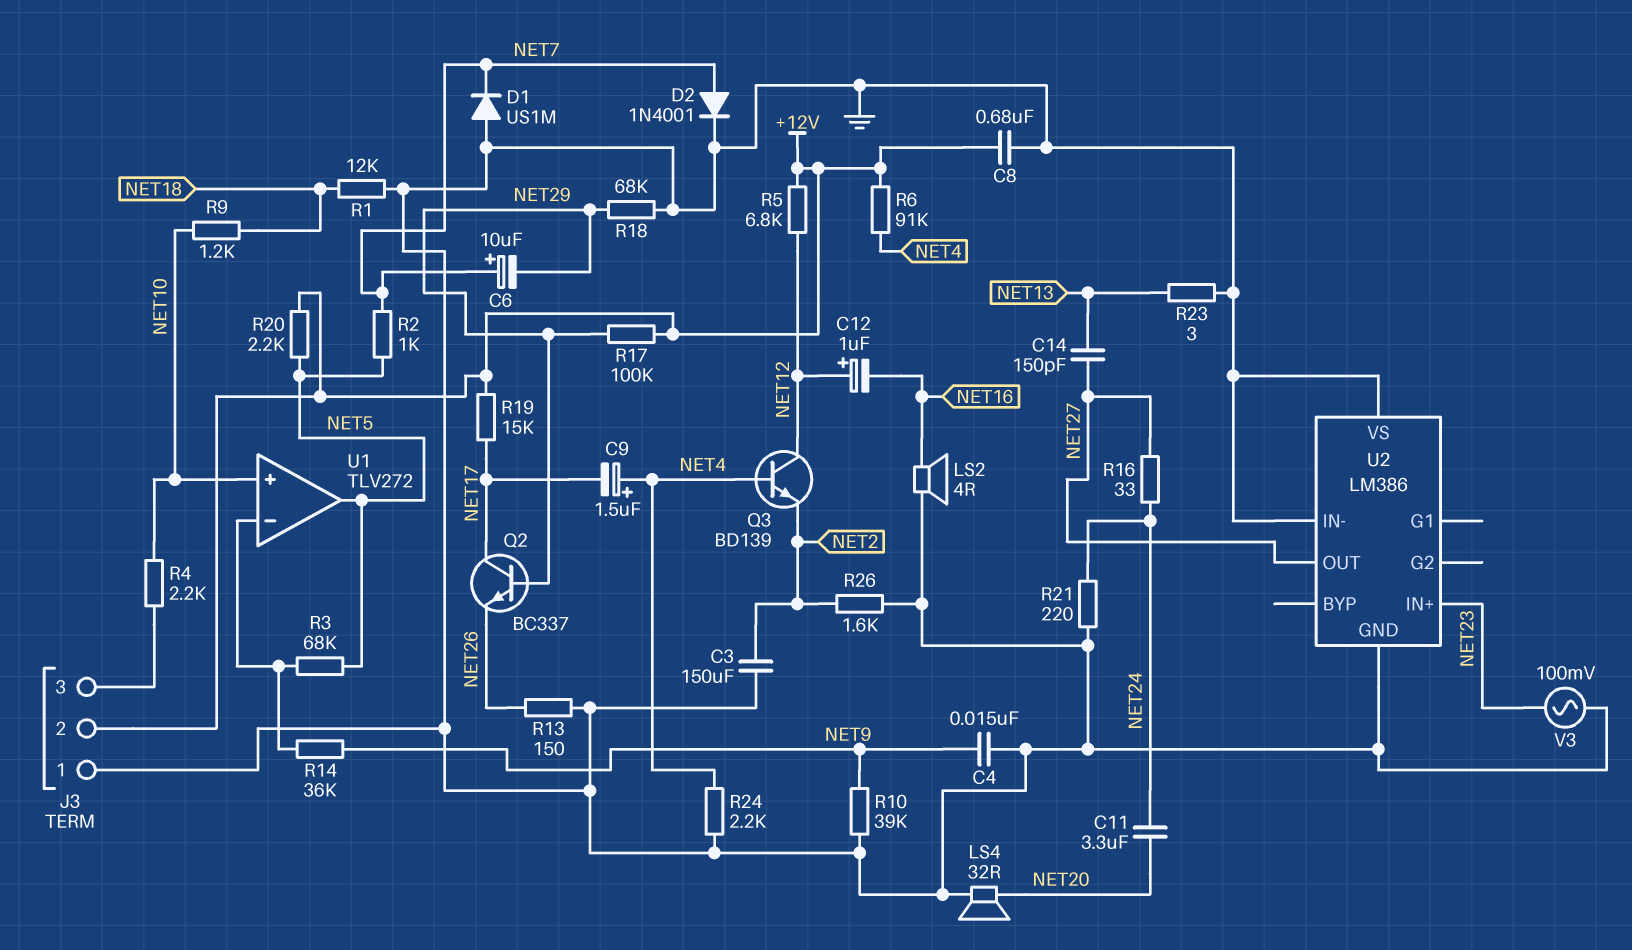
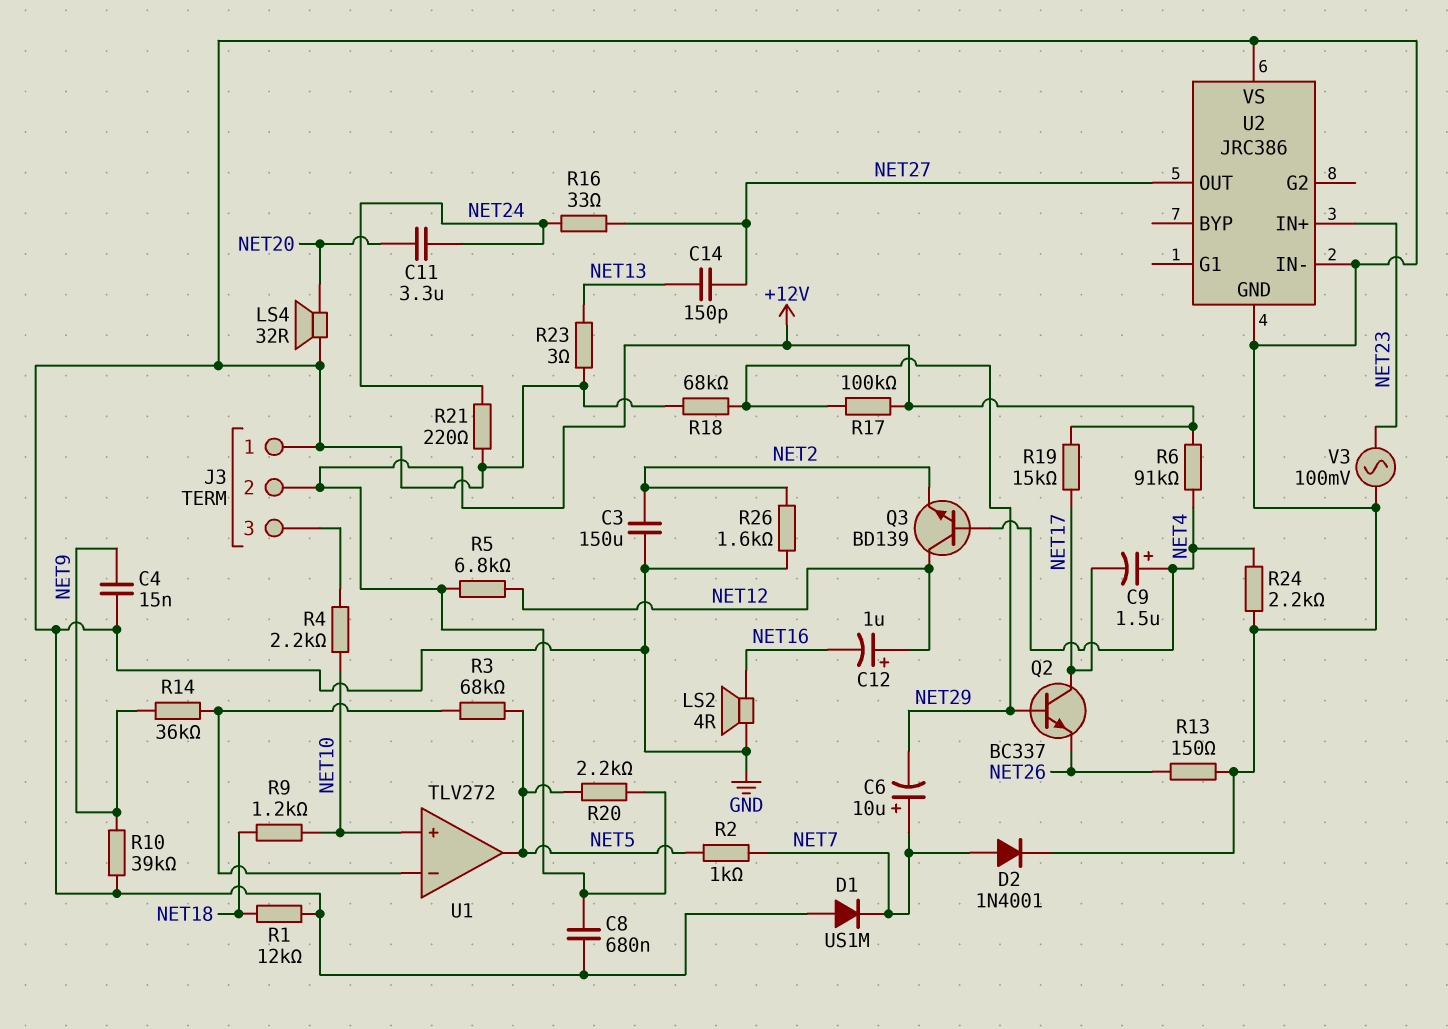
U2: LM386 -> JRC386

